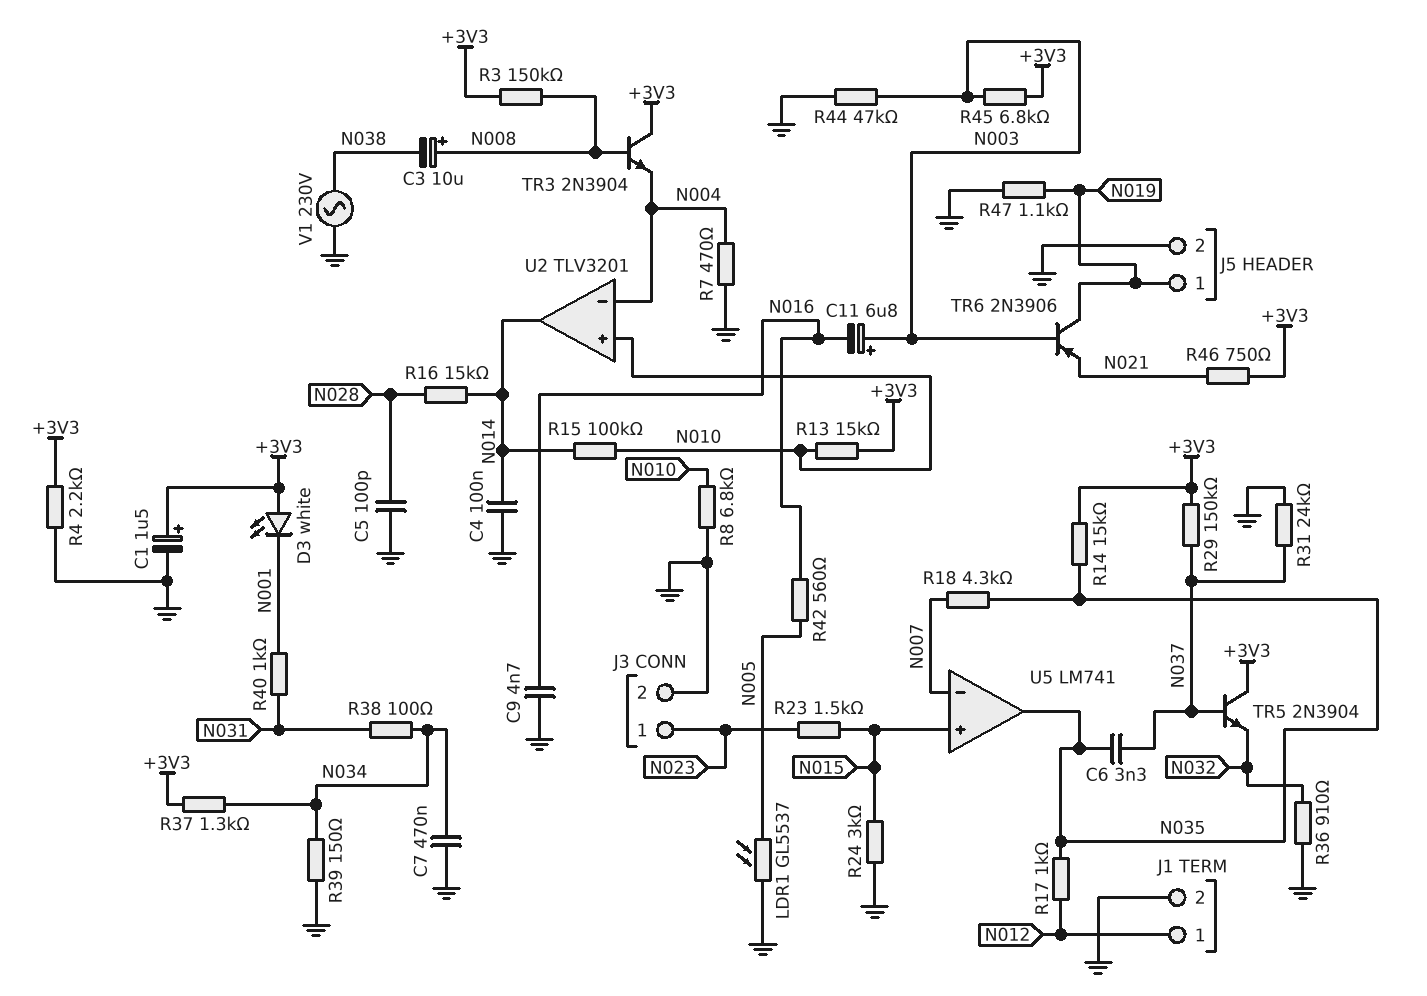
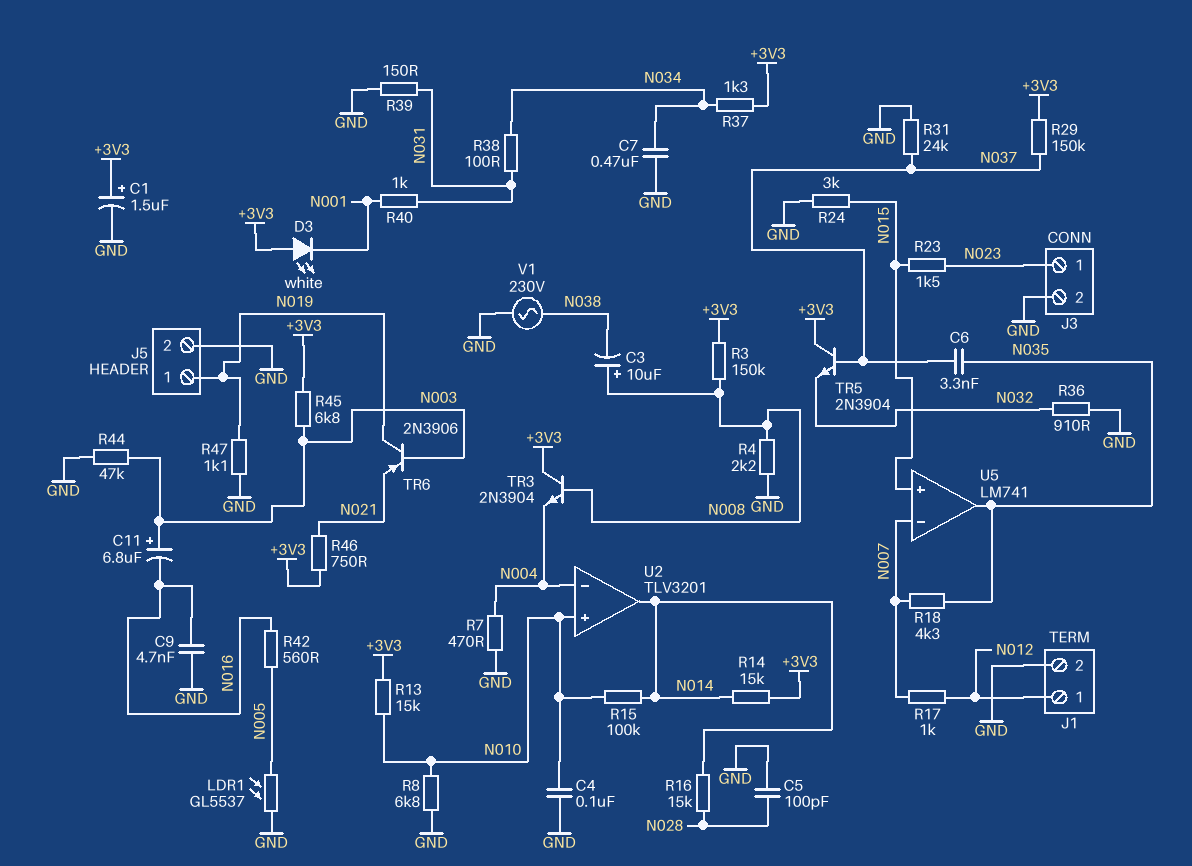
C4: 100nF (GND, N014) -> 100nF (GND, N010)
R4: 2.2k (+3V3, GND) -> 2.2k (GND, N008)
R14: 15k (+3V3, N035) -> 15k (+3V3, N014)
R17: 1k (N012, N035) -> 1k (N007, N012)
R39: 150 (GND, N034) -> 150 (GND, N031)

